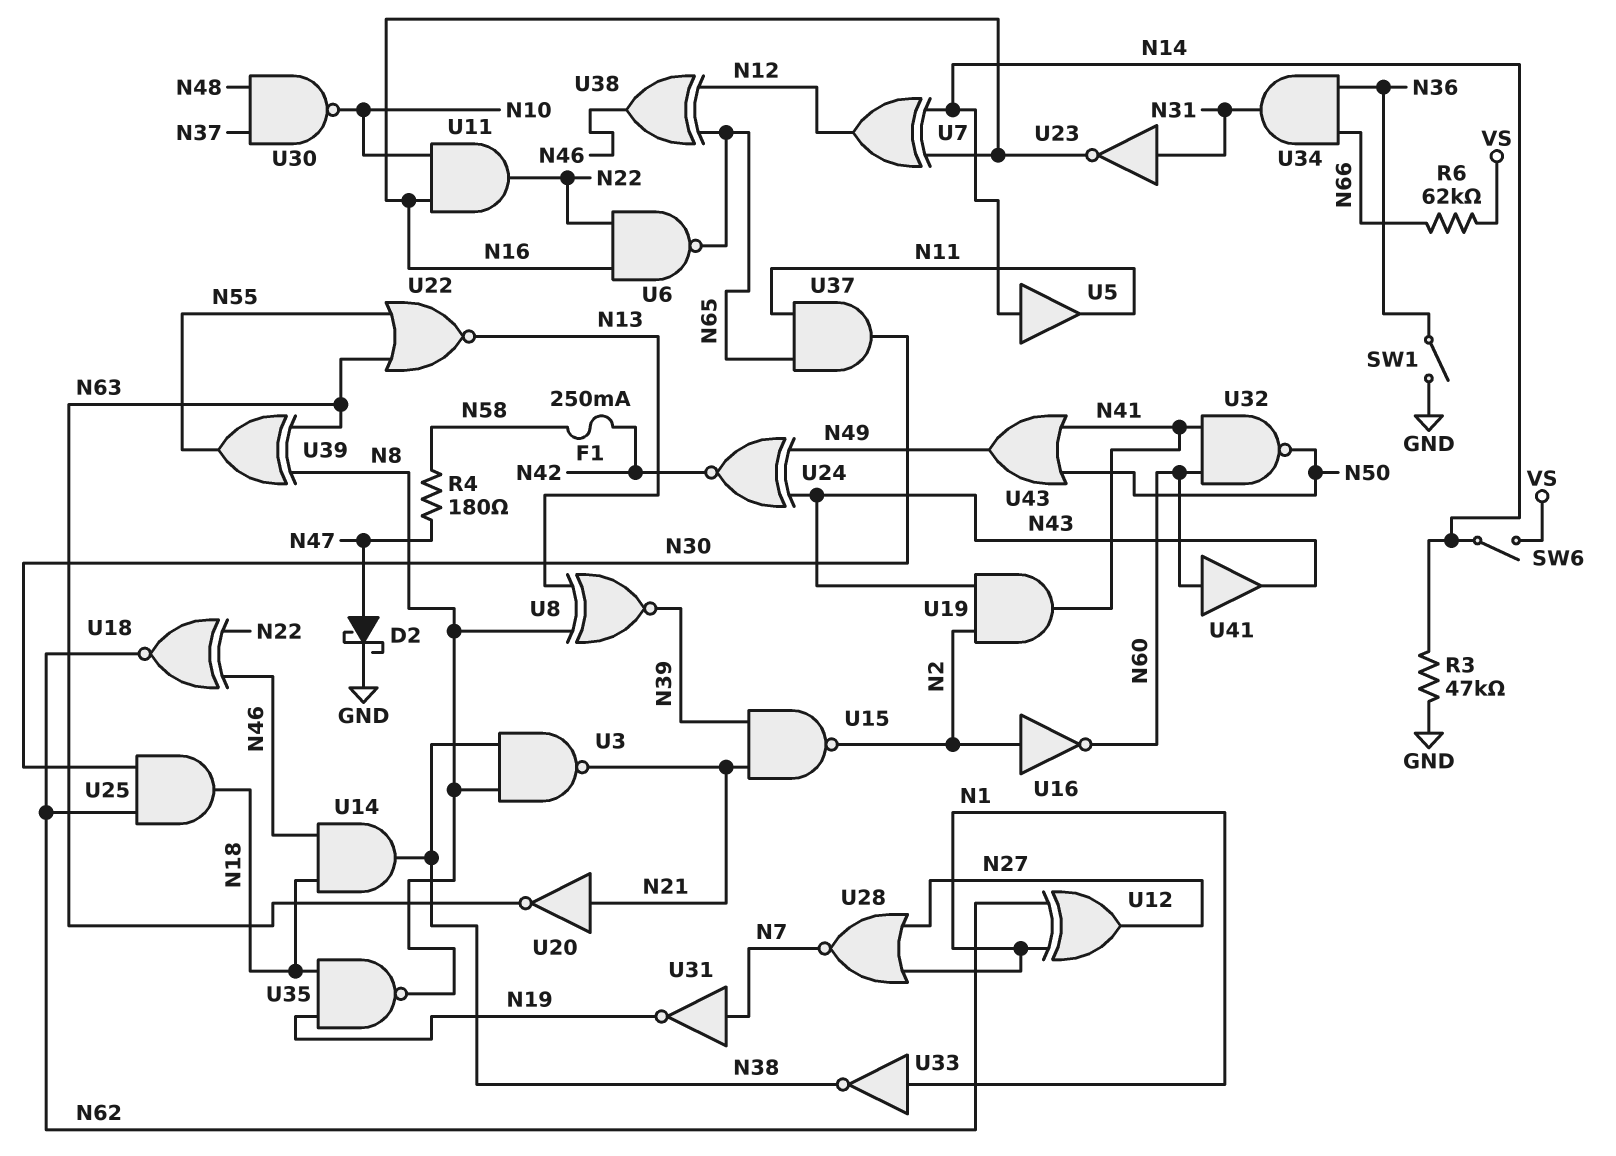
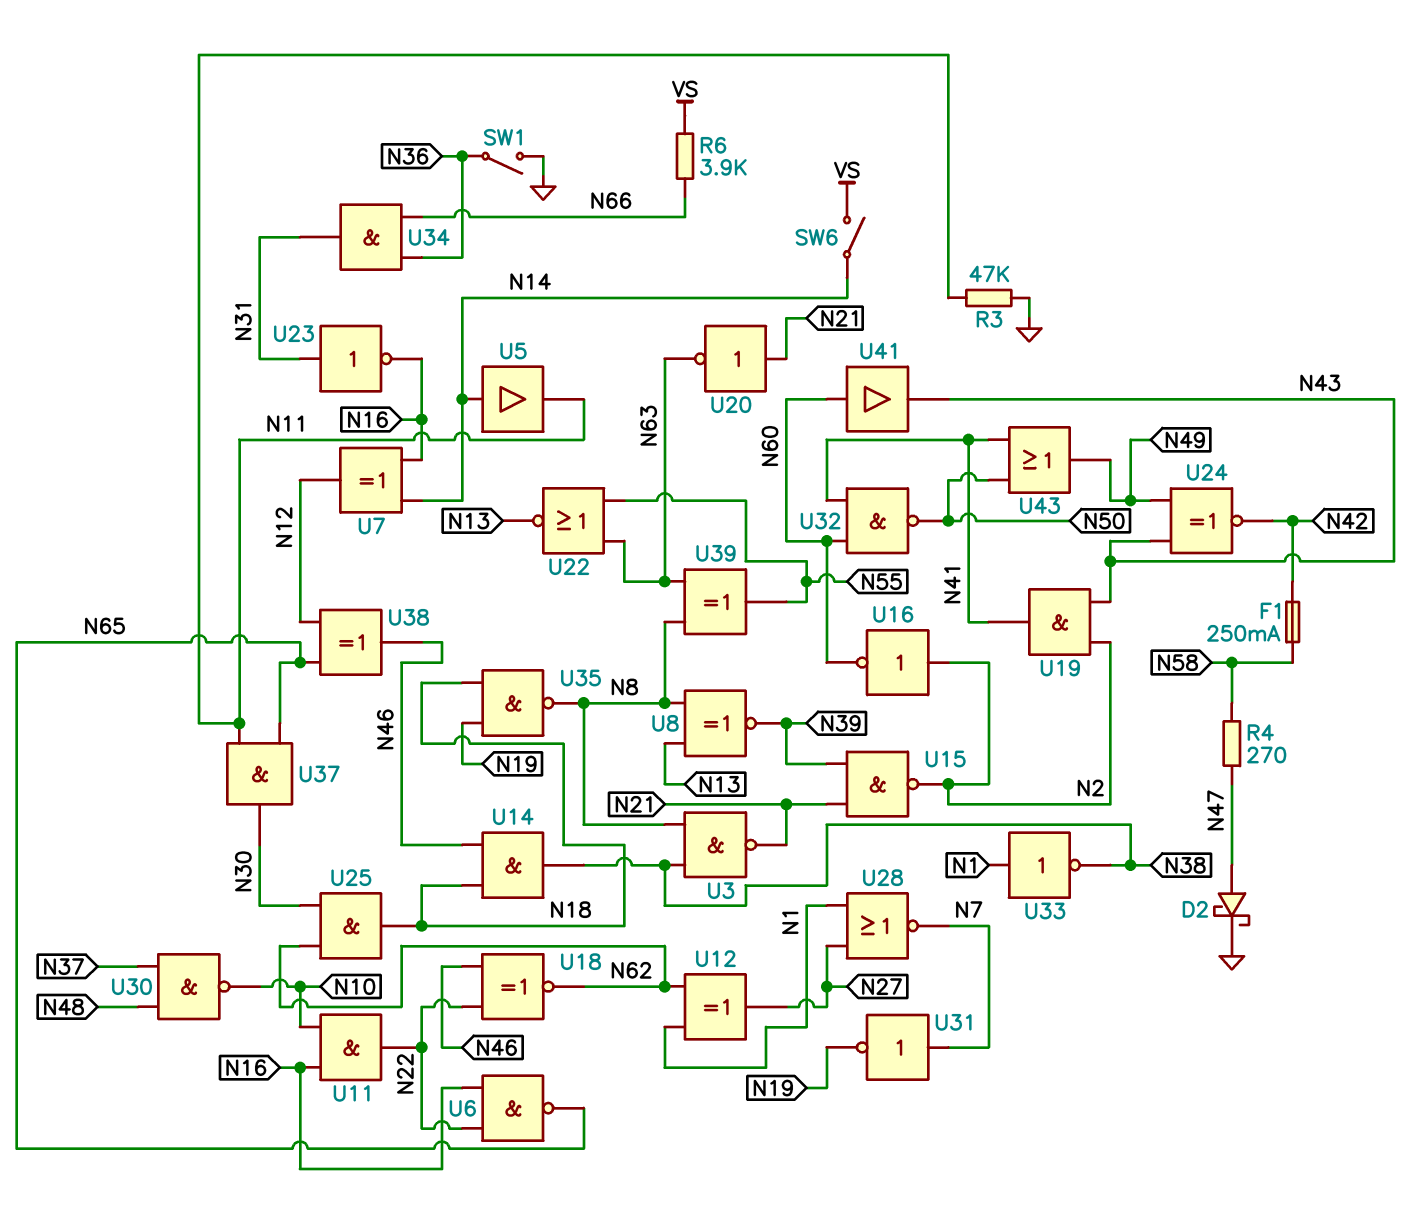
R3: 47k (GND, N14) -> 47k (GND, N11)
R4: 180 (N47, N58) -> 270 (N47, N58)
R6: 62k (N66, VS) -> 3.9k (N66, VS)

